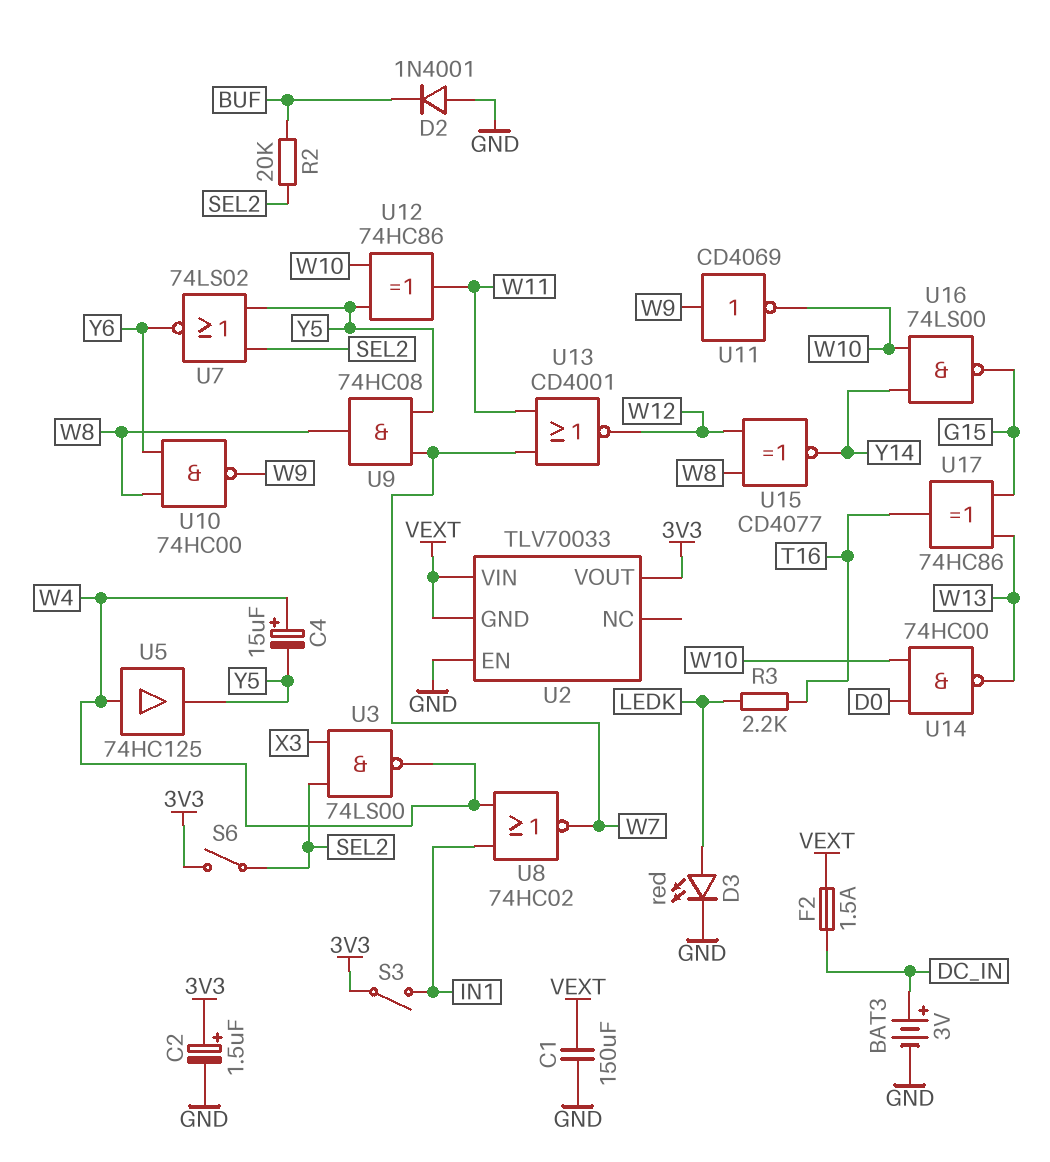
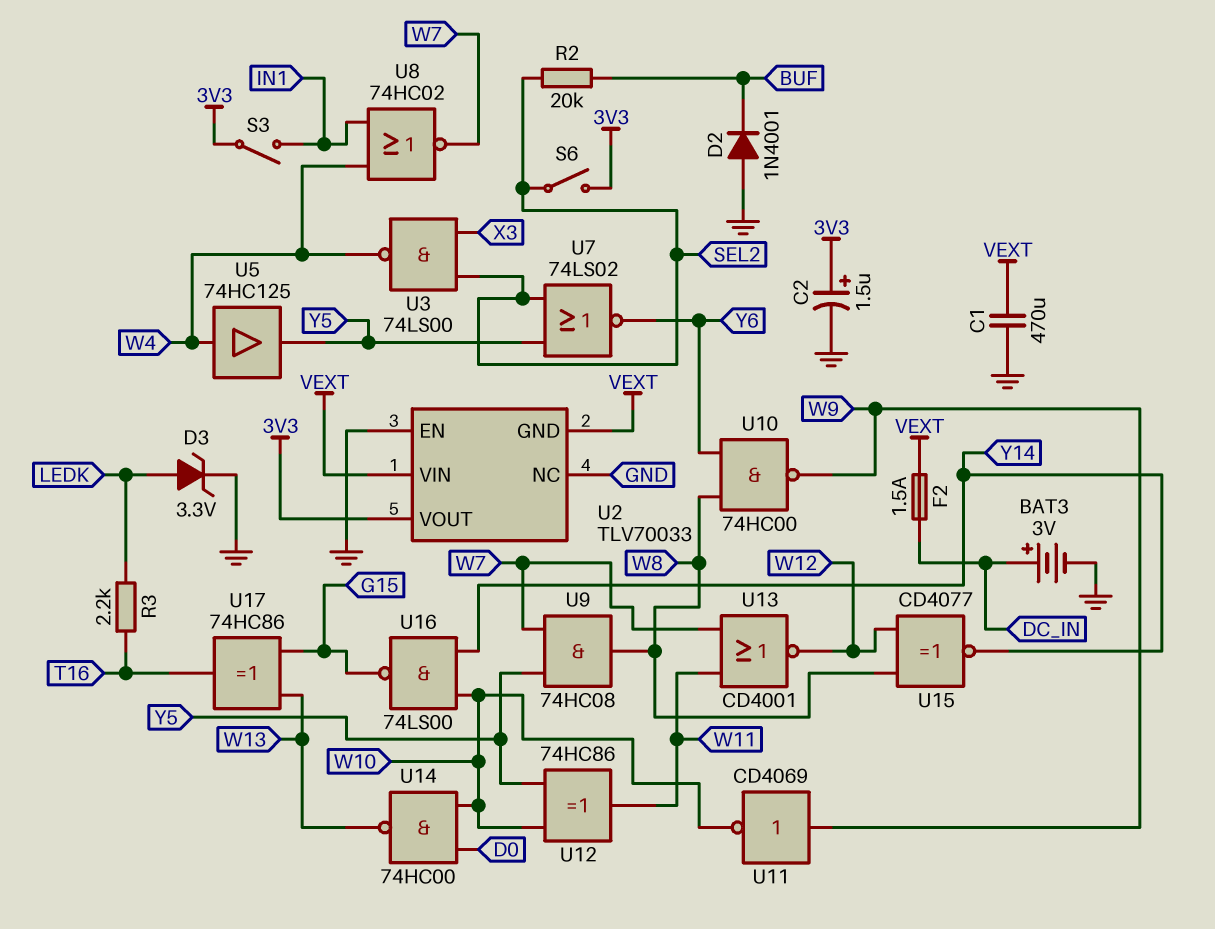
C1: 150uF (GND, VEXT) -> 470uF (GND, VEXT)
C4: 15uF (plus W4, minus Y5) -> none
D3: LED red (A LEDK, K GND) -> zener 3.3V (A LEDK, K GND)
U2 pin NC: none -> GND

